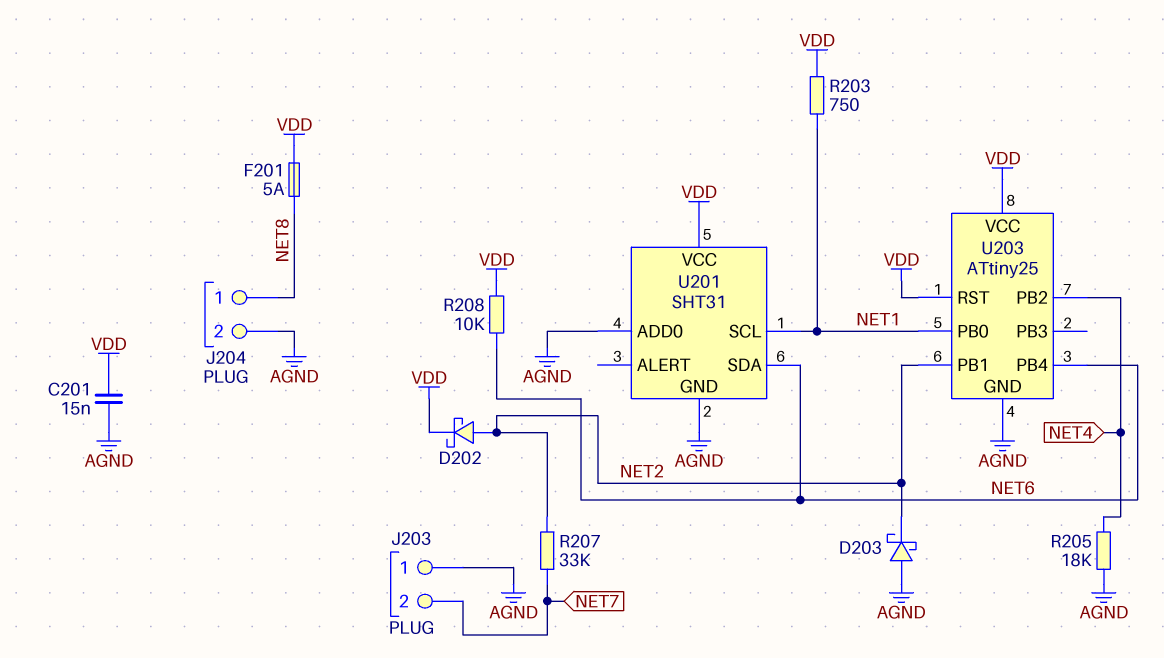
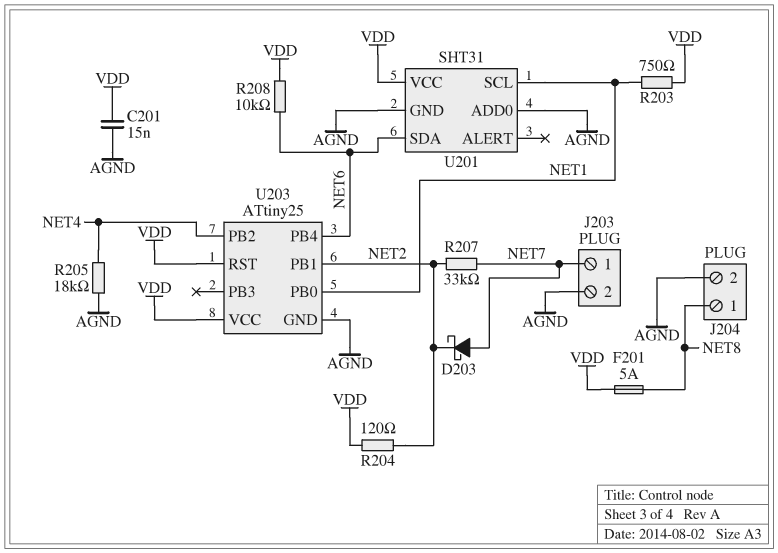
D202: schottky (A NET2, K VDD) -> none
D203: schottky (A AGND, K NET2) -> schottky (A NET7, K NET2)
J203 pin 1: AGND -> NET7
J203 pin 2: NET7 -> AGND
R204: none -> 120 (NET2, VDD)

